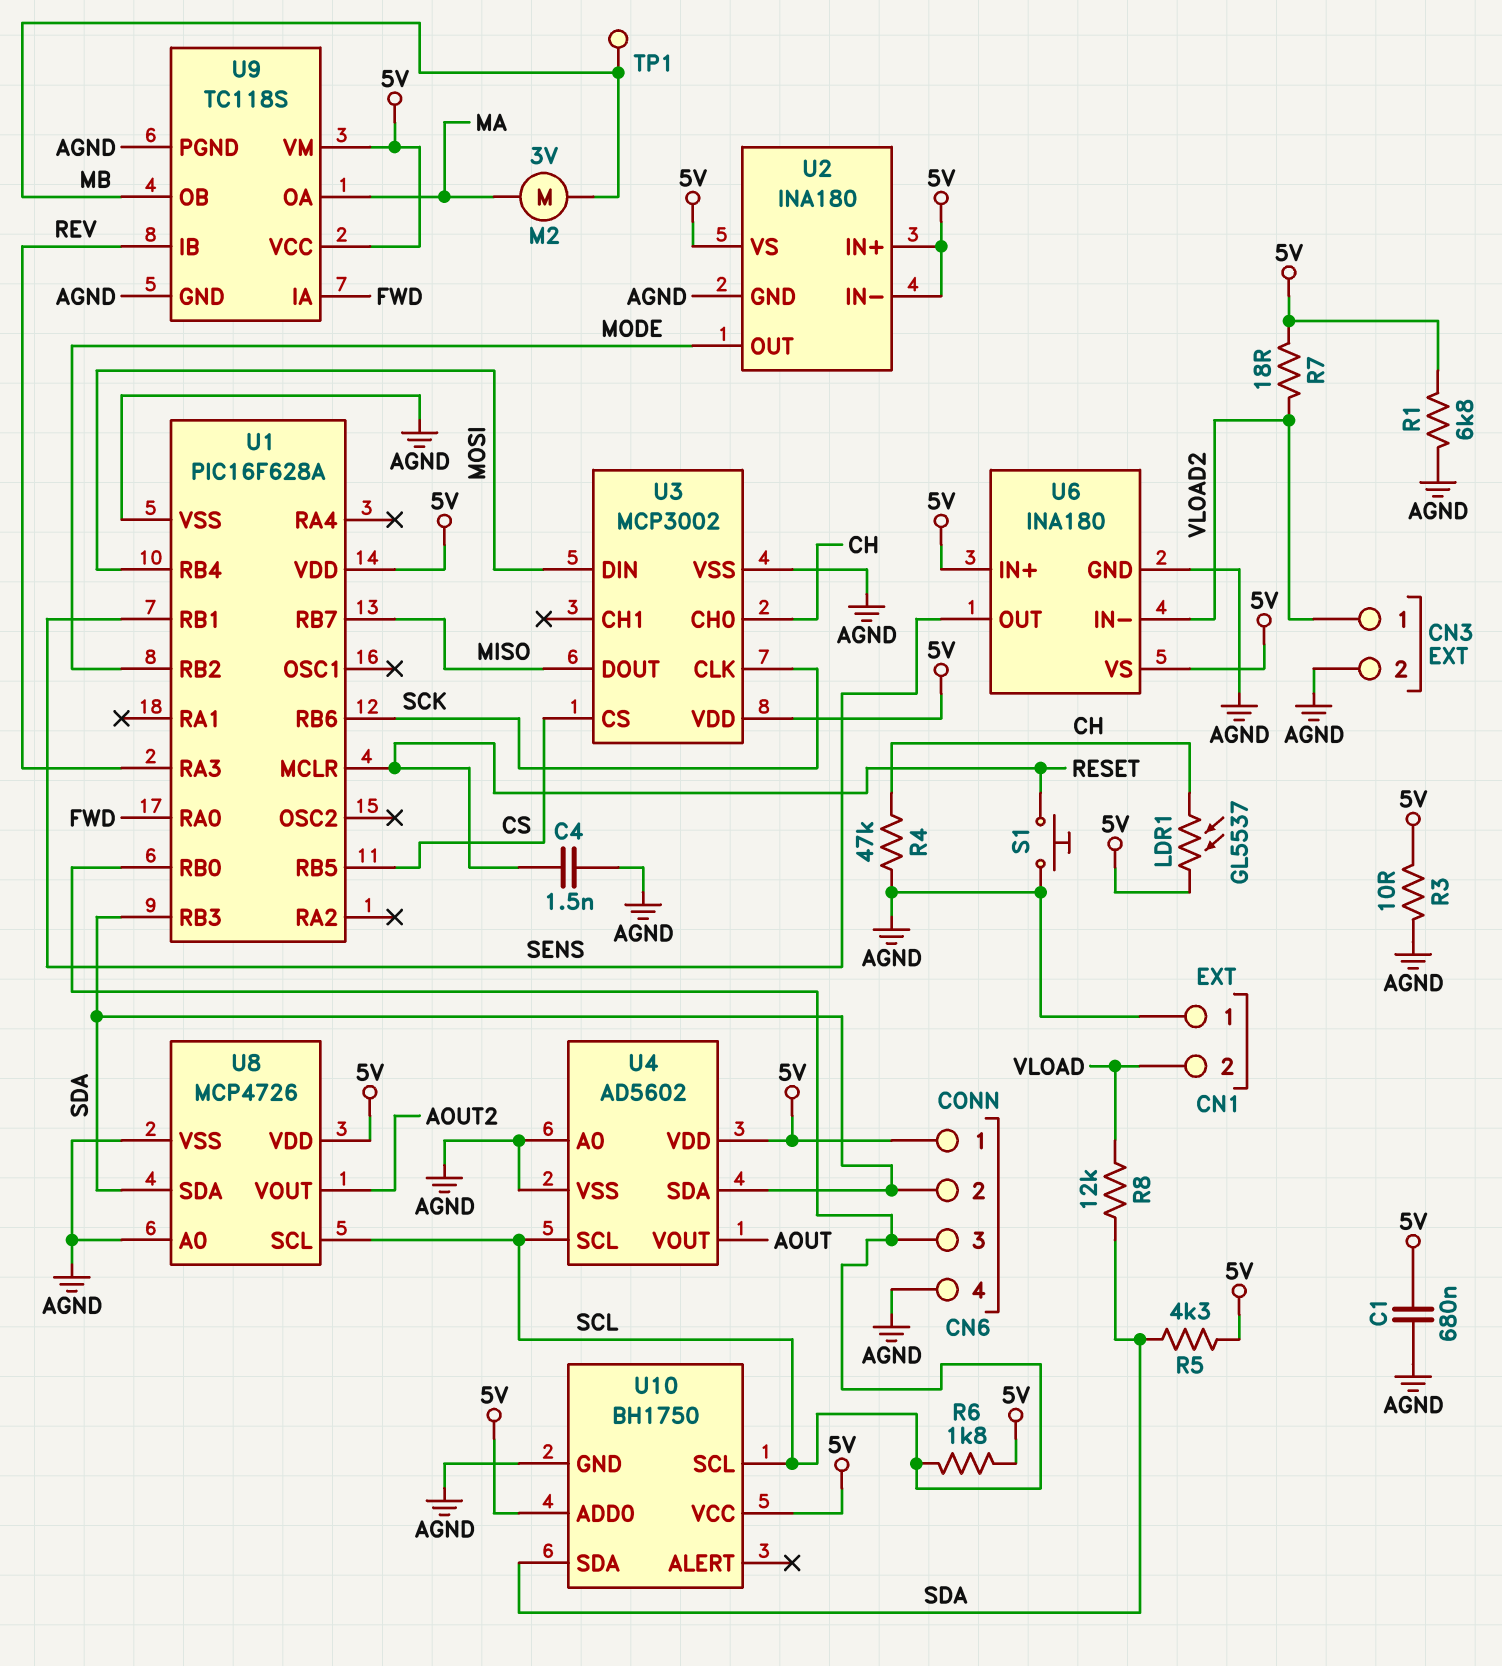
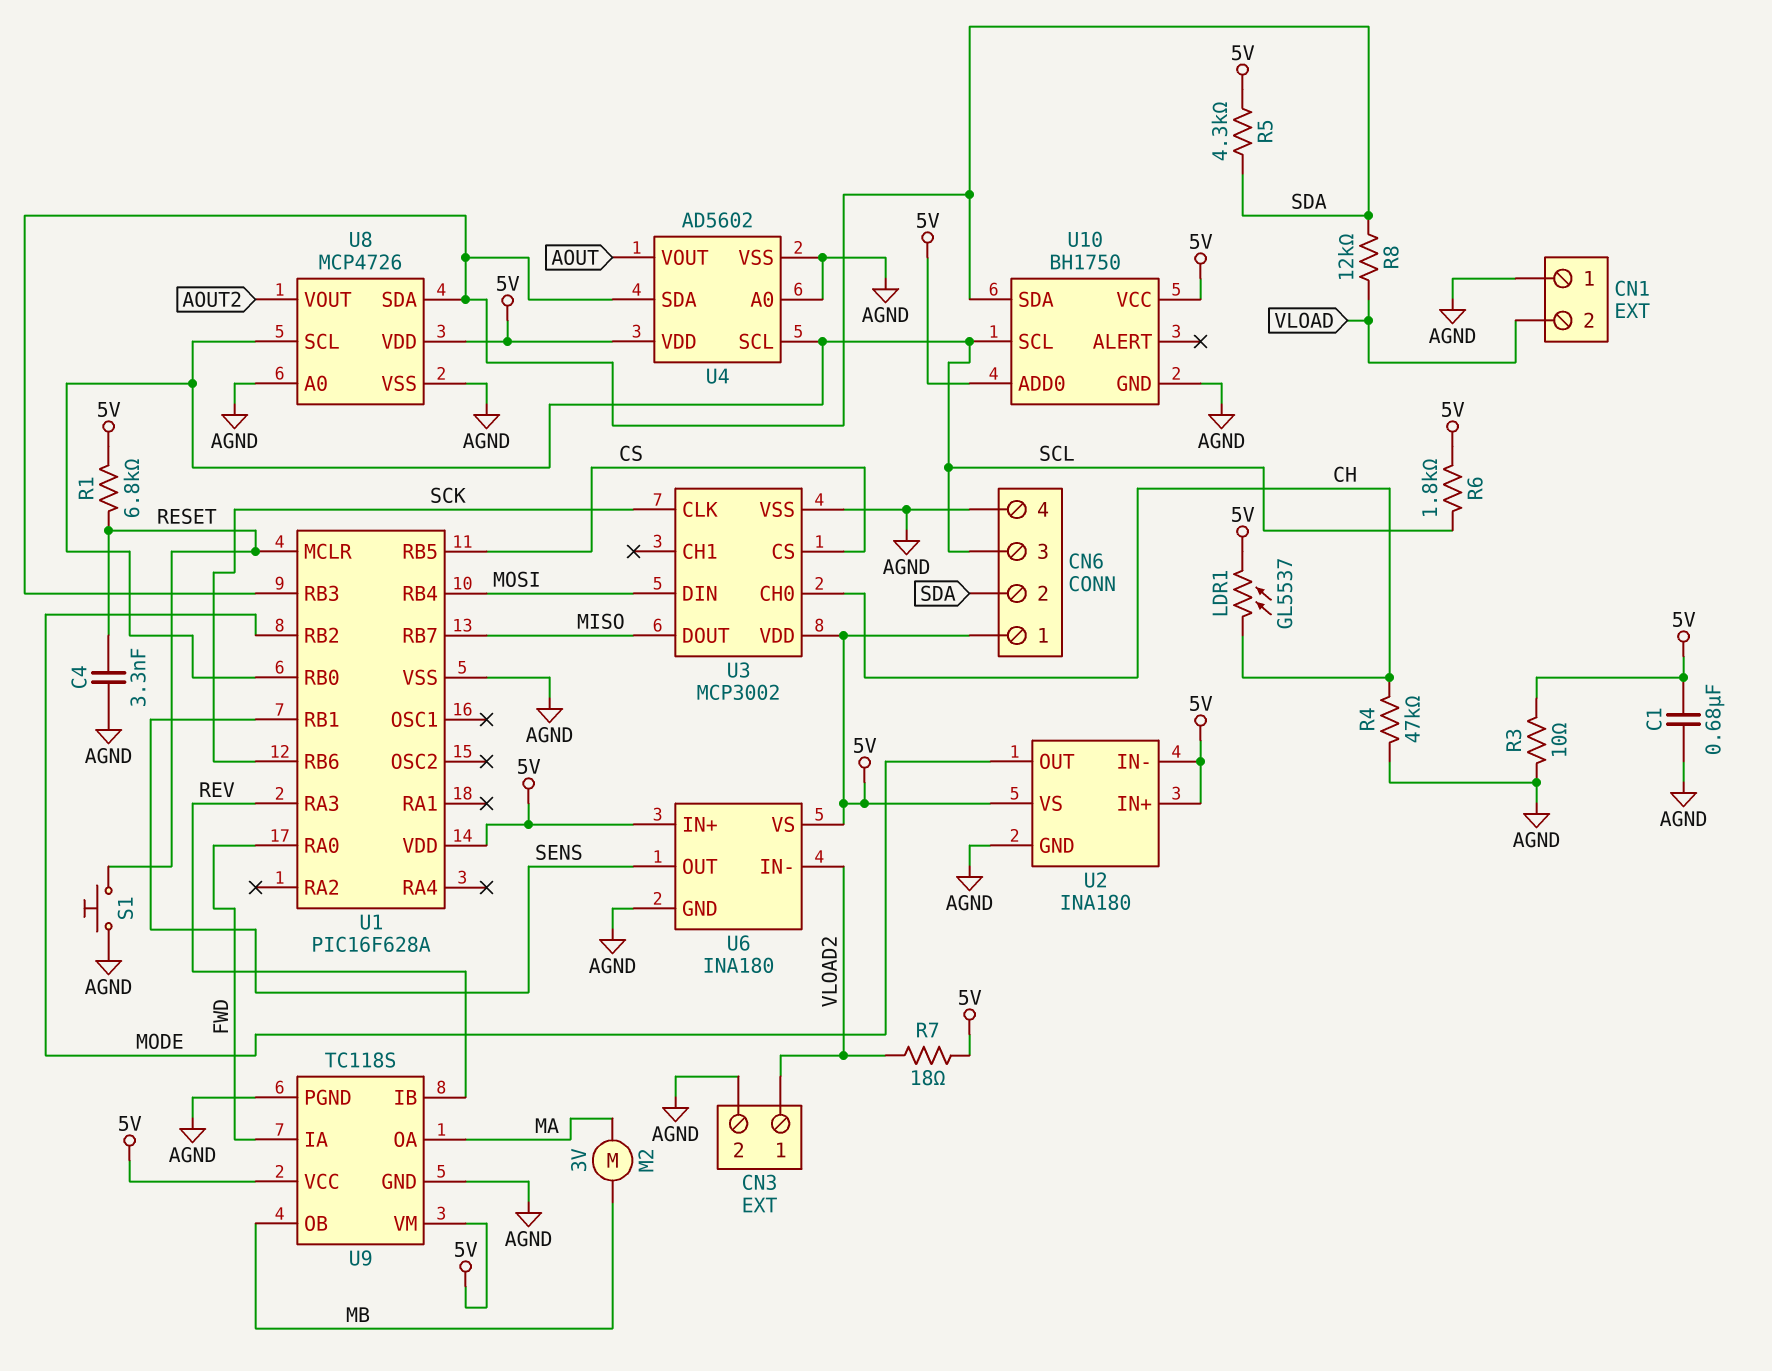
C4: 1.5nF (AGND, RESET) -> 3.3nF (AGND, RESET)
R1: 6.8k (5V, AGND) -> 6.8k (5V, RESET)
TP1: test point (MB) -> none

